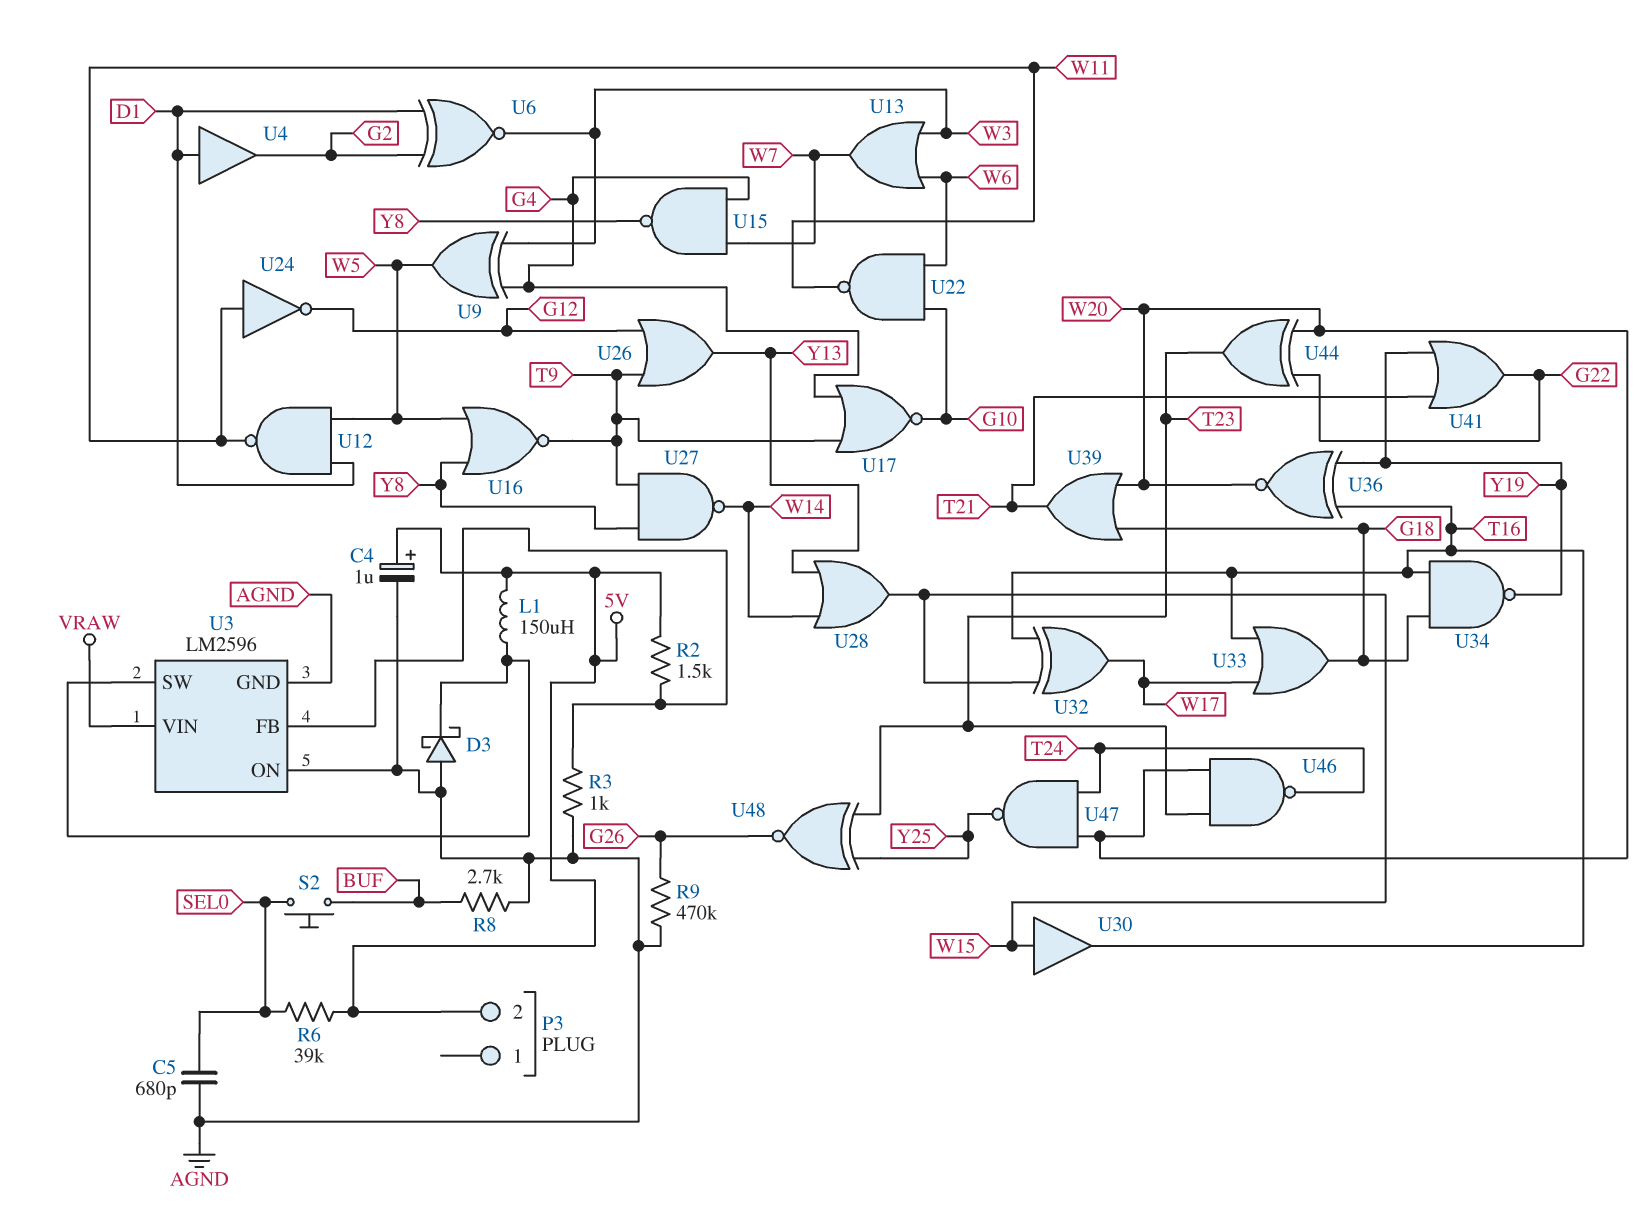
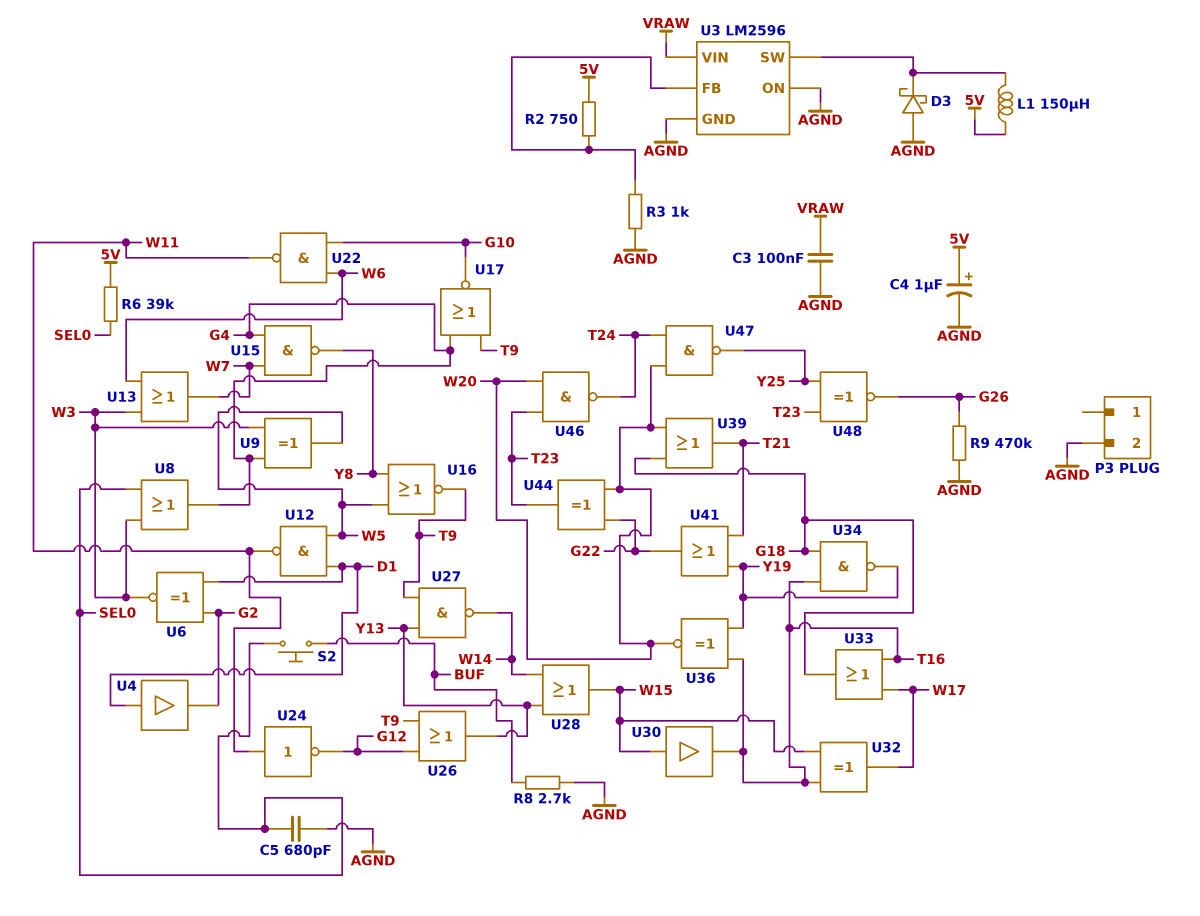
C3: none -> 100nF (AGND, VRAW)
P3 pin 2: 5V -> AGND
R2: 1.5k (5V, U3/FB) -> 750 (5V, U3/FB)
U8: none -> OR (in SEL0, in W3, out G4)
U27: NAND (in T9, in Y8, out W14) -> NAND (in T9, in Y13, out W14)

